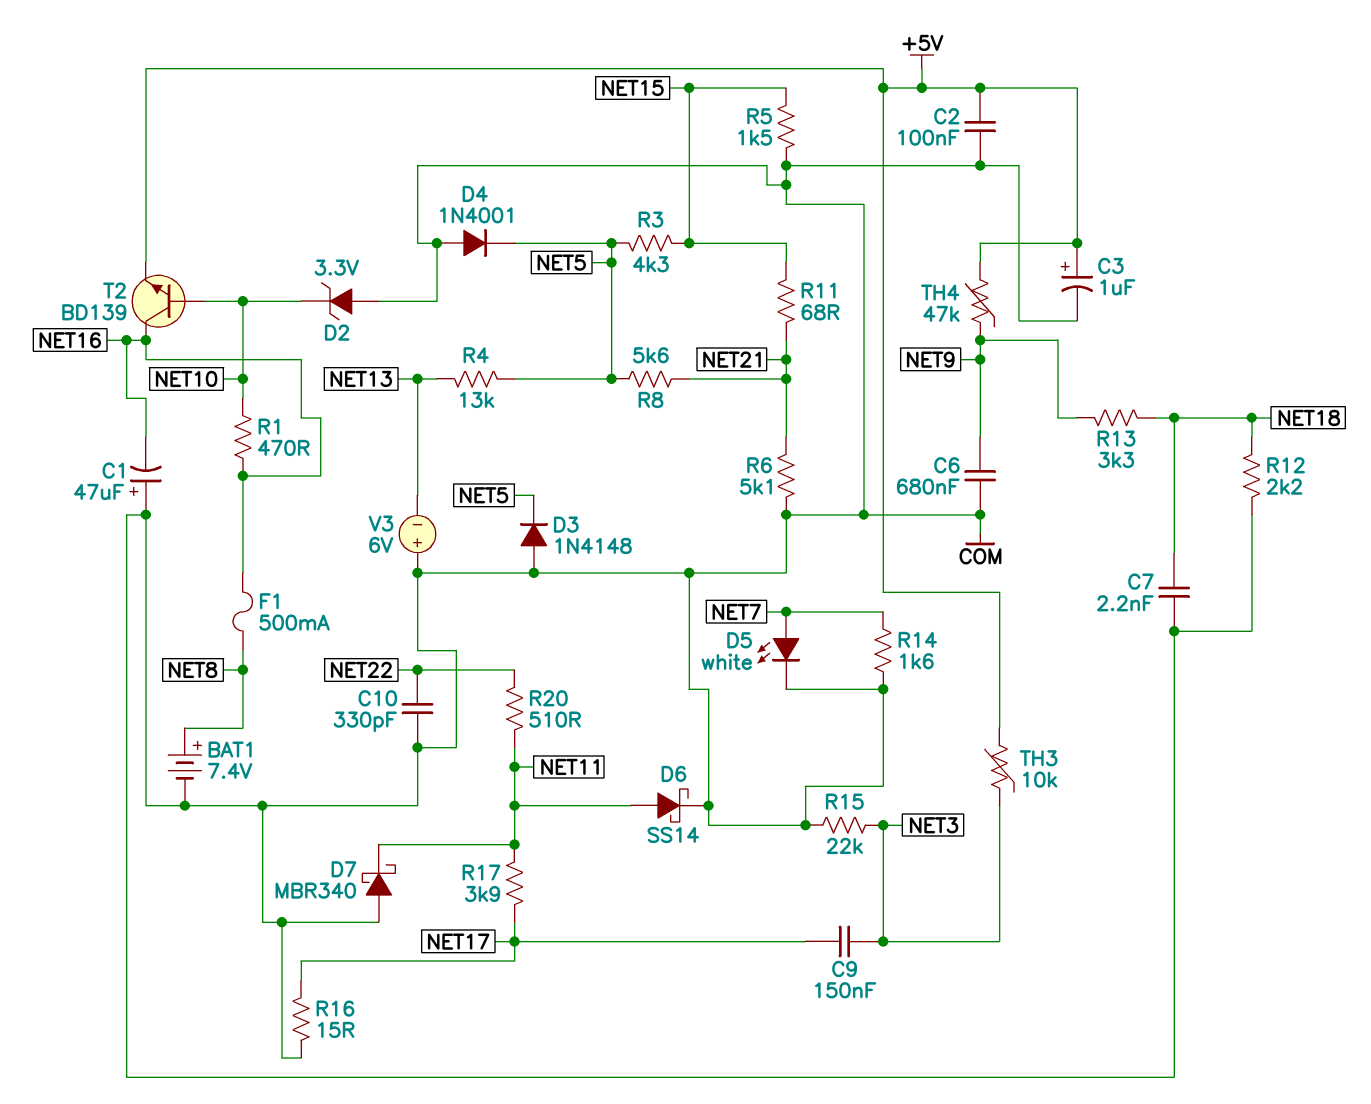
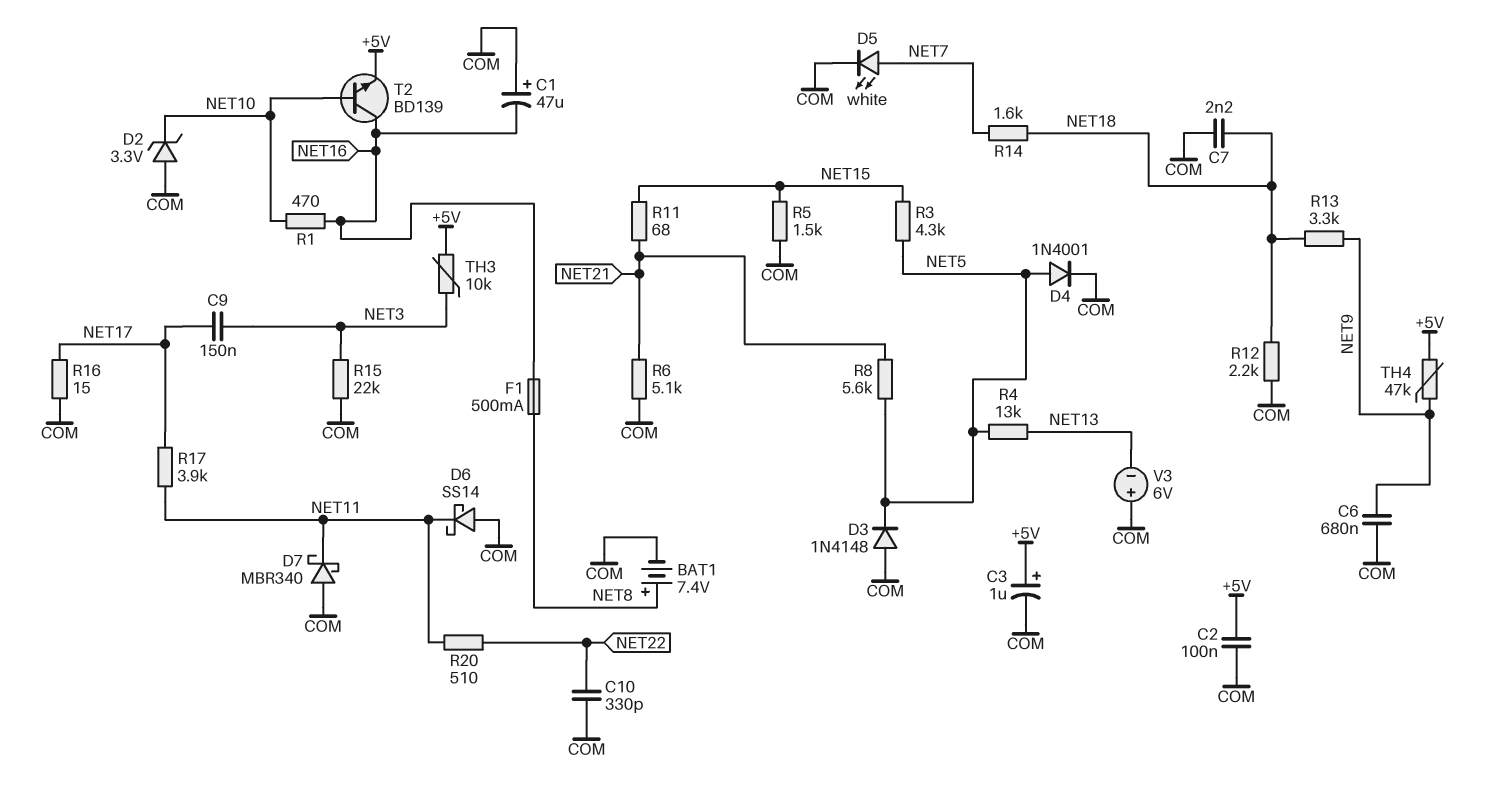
D4: diode 1N4001 (A COM, K NET5) -> diode 1N4001 (A NET5, K COM)
D6: schottky SS14 (A NET11, K COM) -> schottky SS14 (A COM, K NET11)
R14: 1.6k (COM, NET7) -> 1.6k (NET7, NET18)

